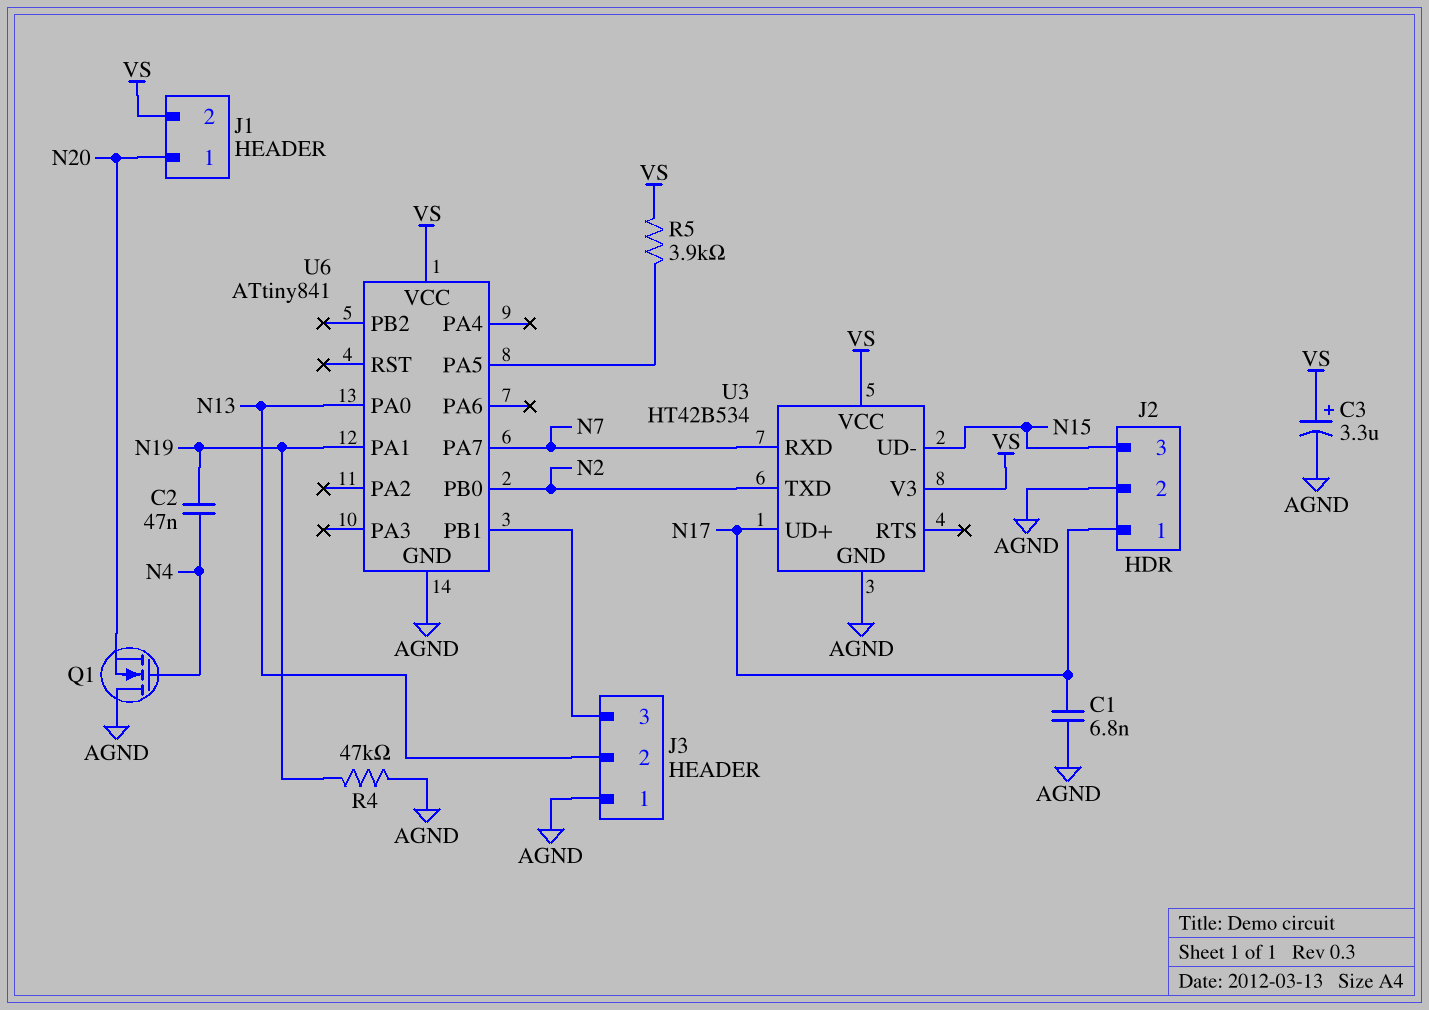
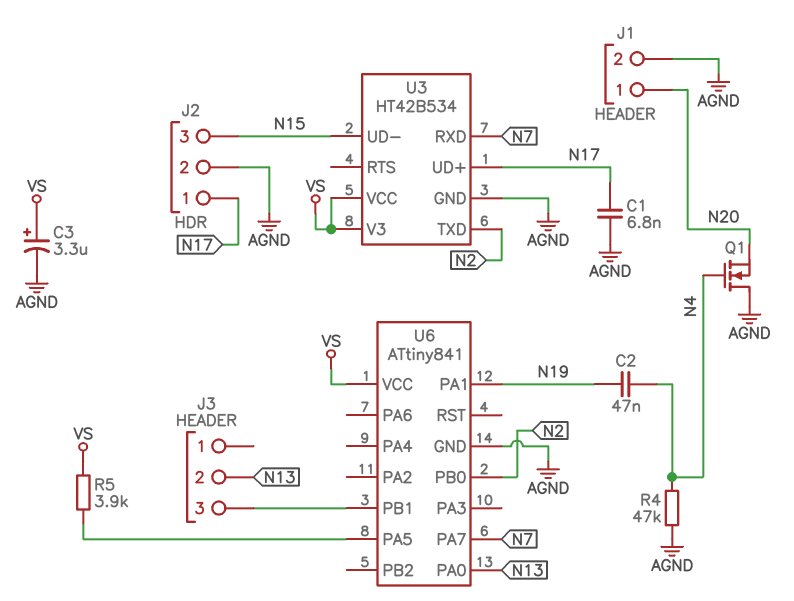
J1 pin 2: VS -> AGND
J3 pin 1: AGND -> none
R4: 47k (AGND, N19) -> 47k (AGND, N4)

